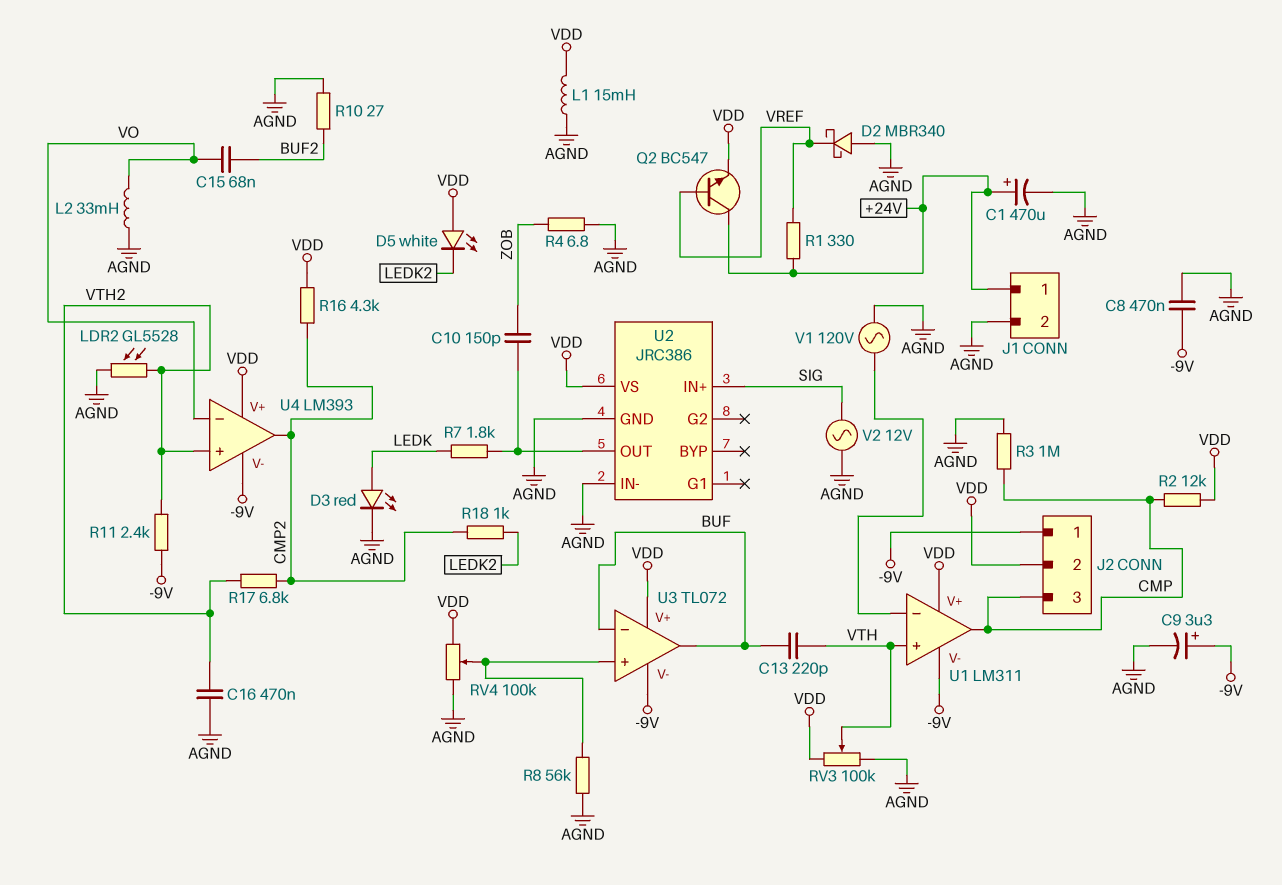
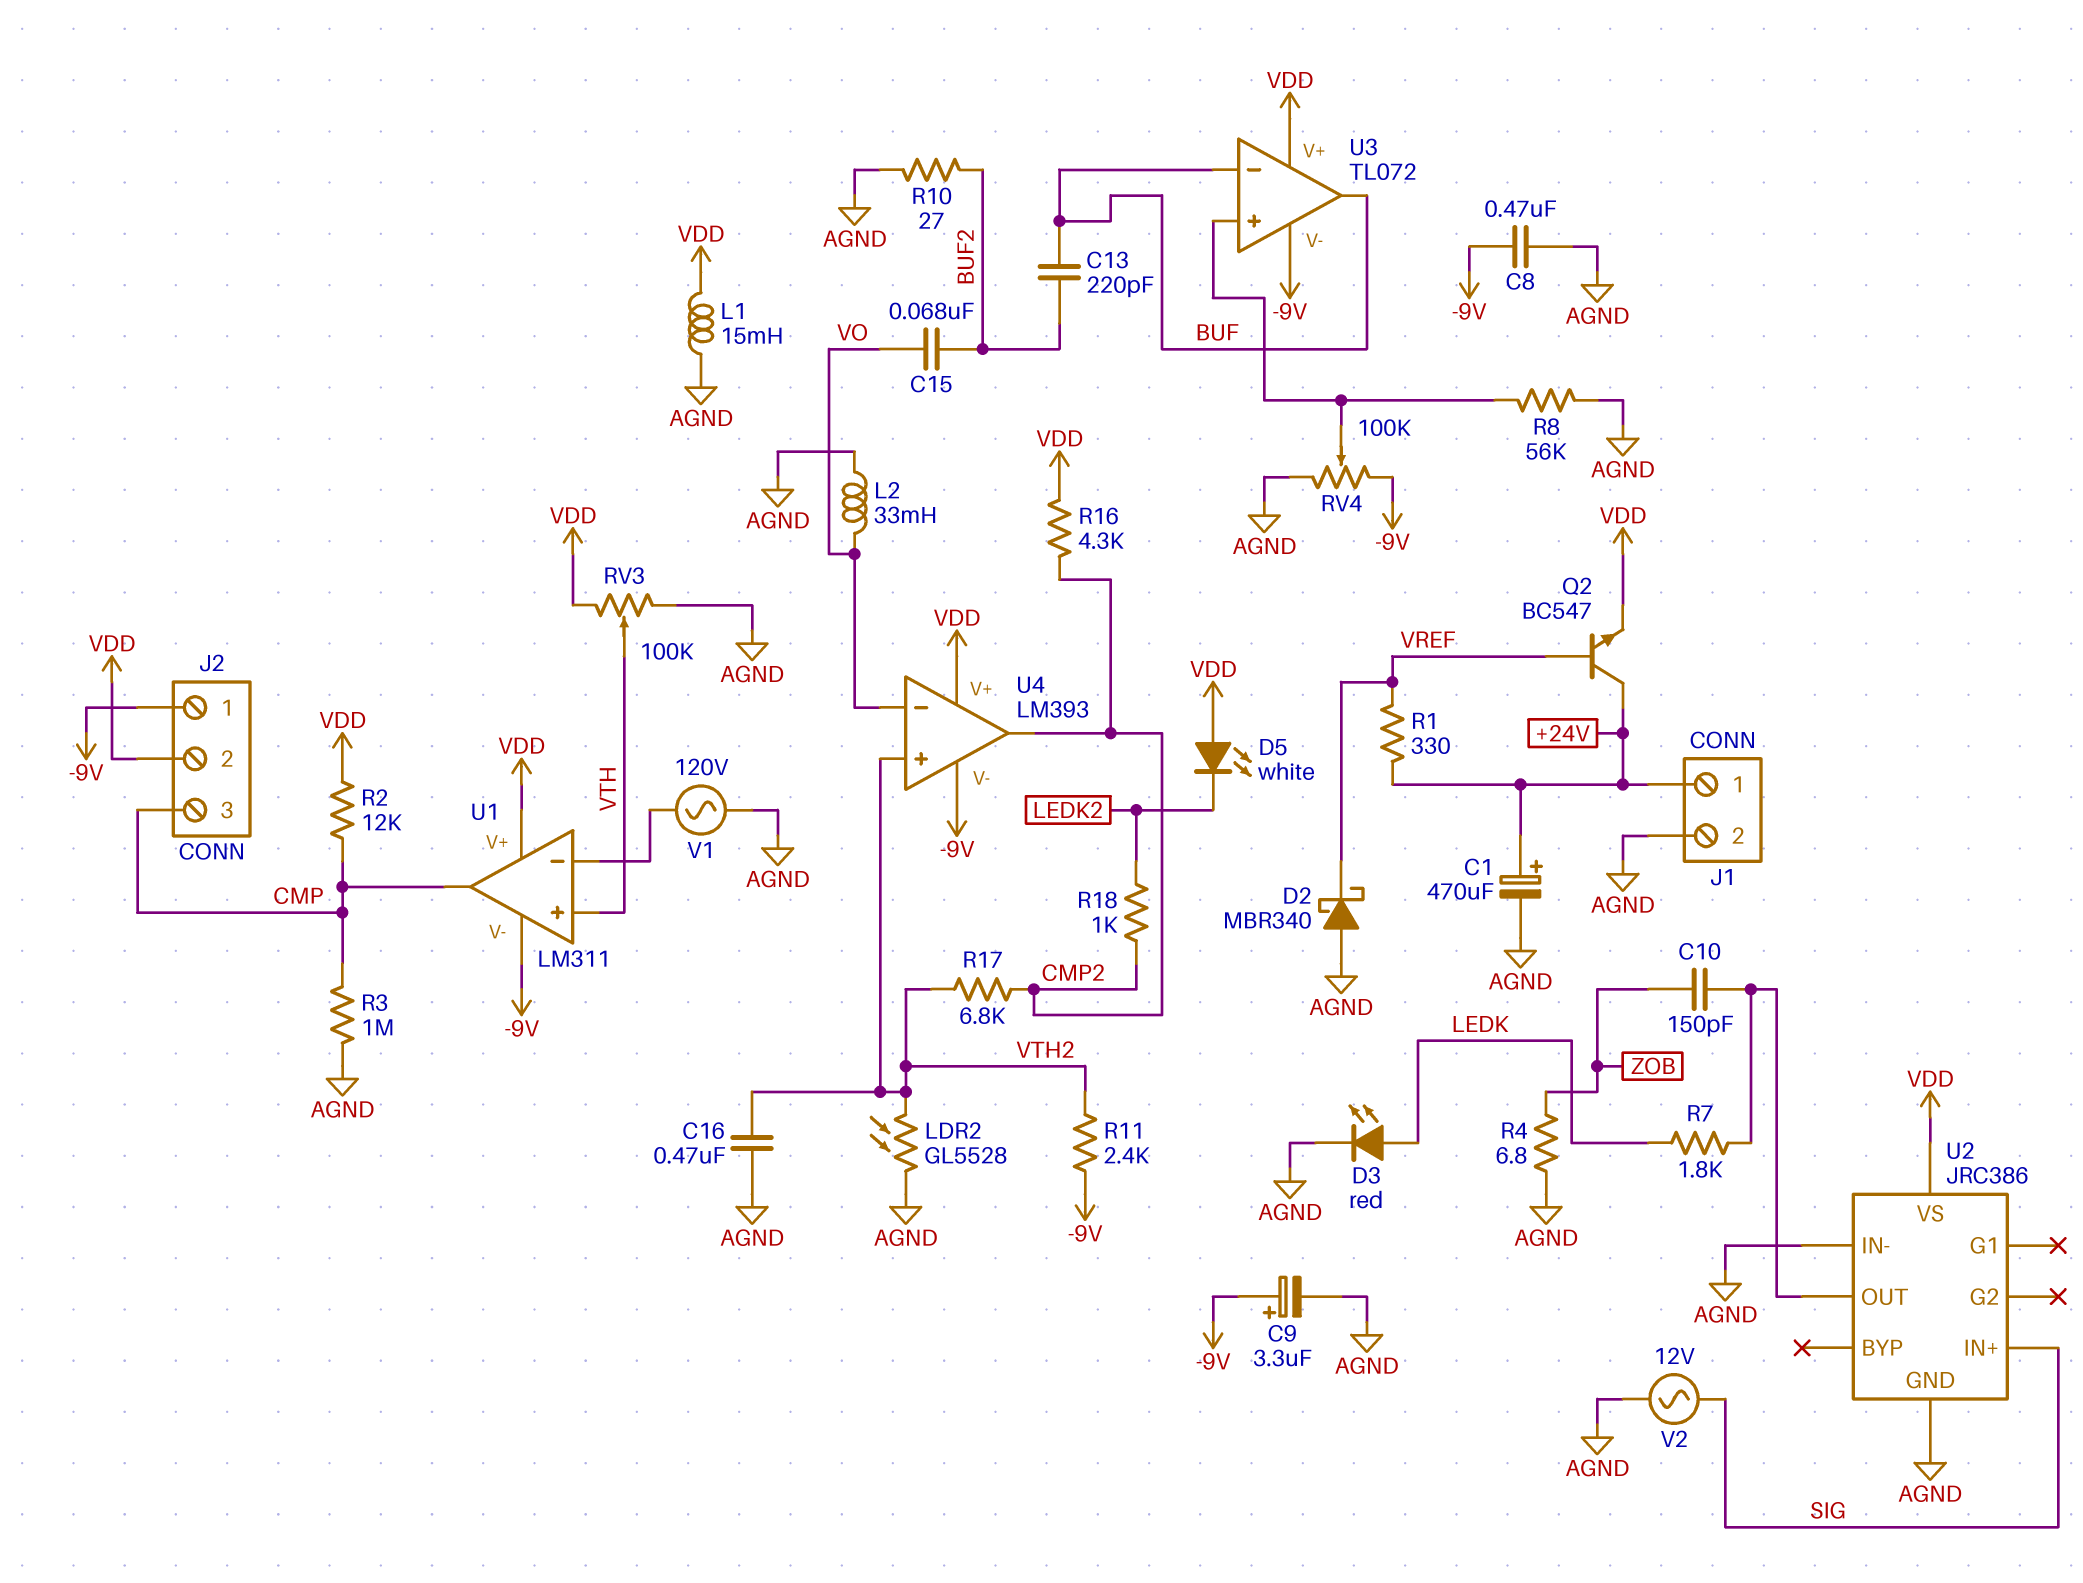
C13: 220pF (BUF, VTH) -> 220pF (BUF, BUF2)
RV4: 100k (AGND, VDD, wiper U3/in+) -> 100k (-9V, AGND, wiper U3/in+)

